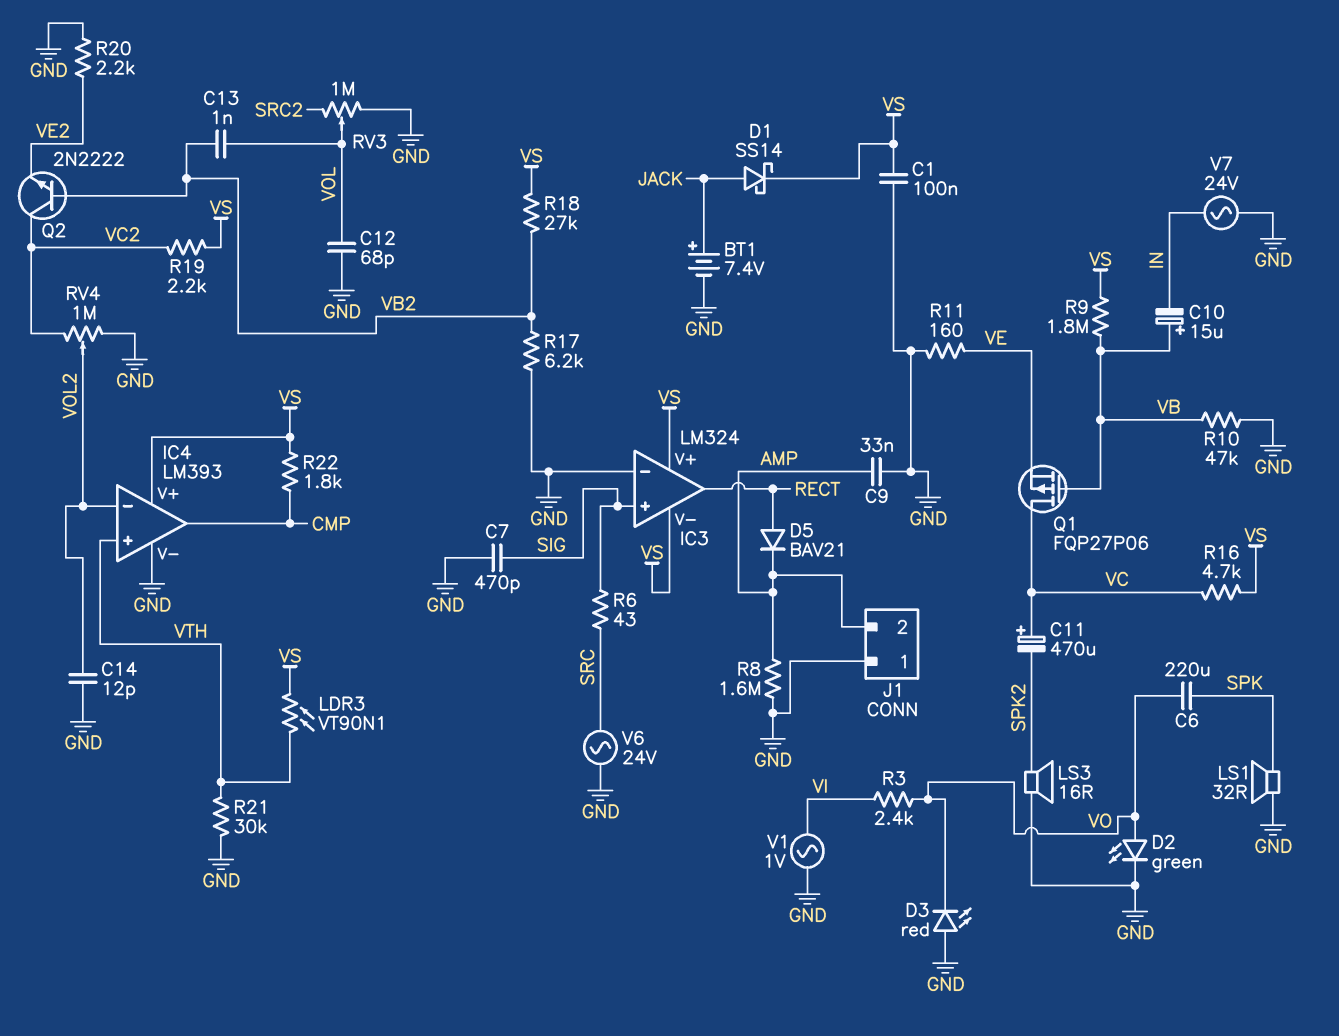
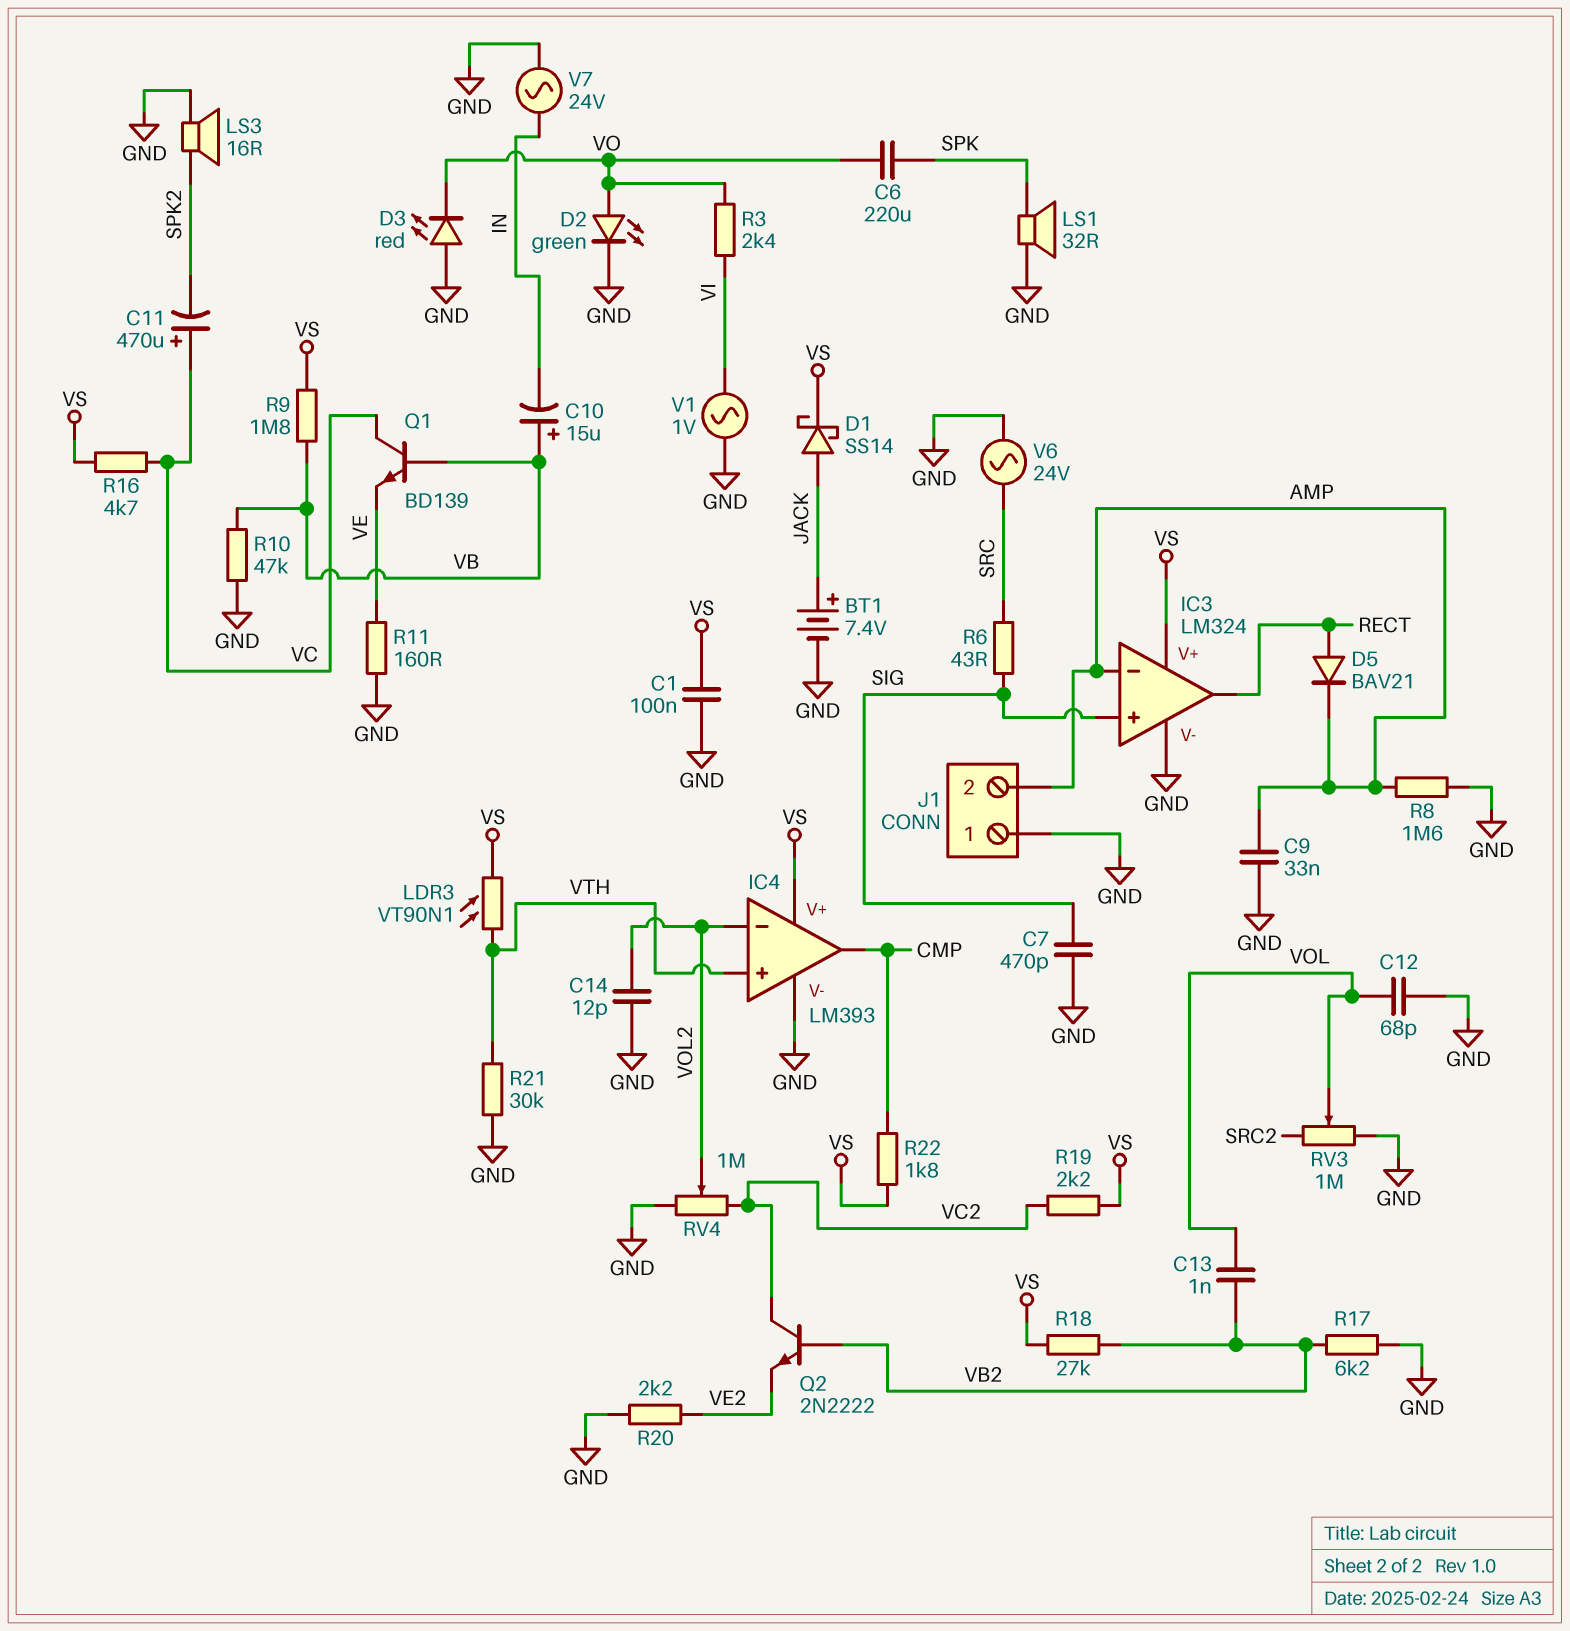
IC3 pin V-: VS -> GND
IC3 pin in-: GND -> AMP
Q1: PMOS FQP27P06 (G VB, D VC, S VE) -> NPN BD139 (B VB, C VC, E VE)

